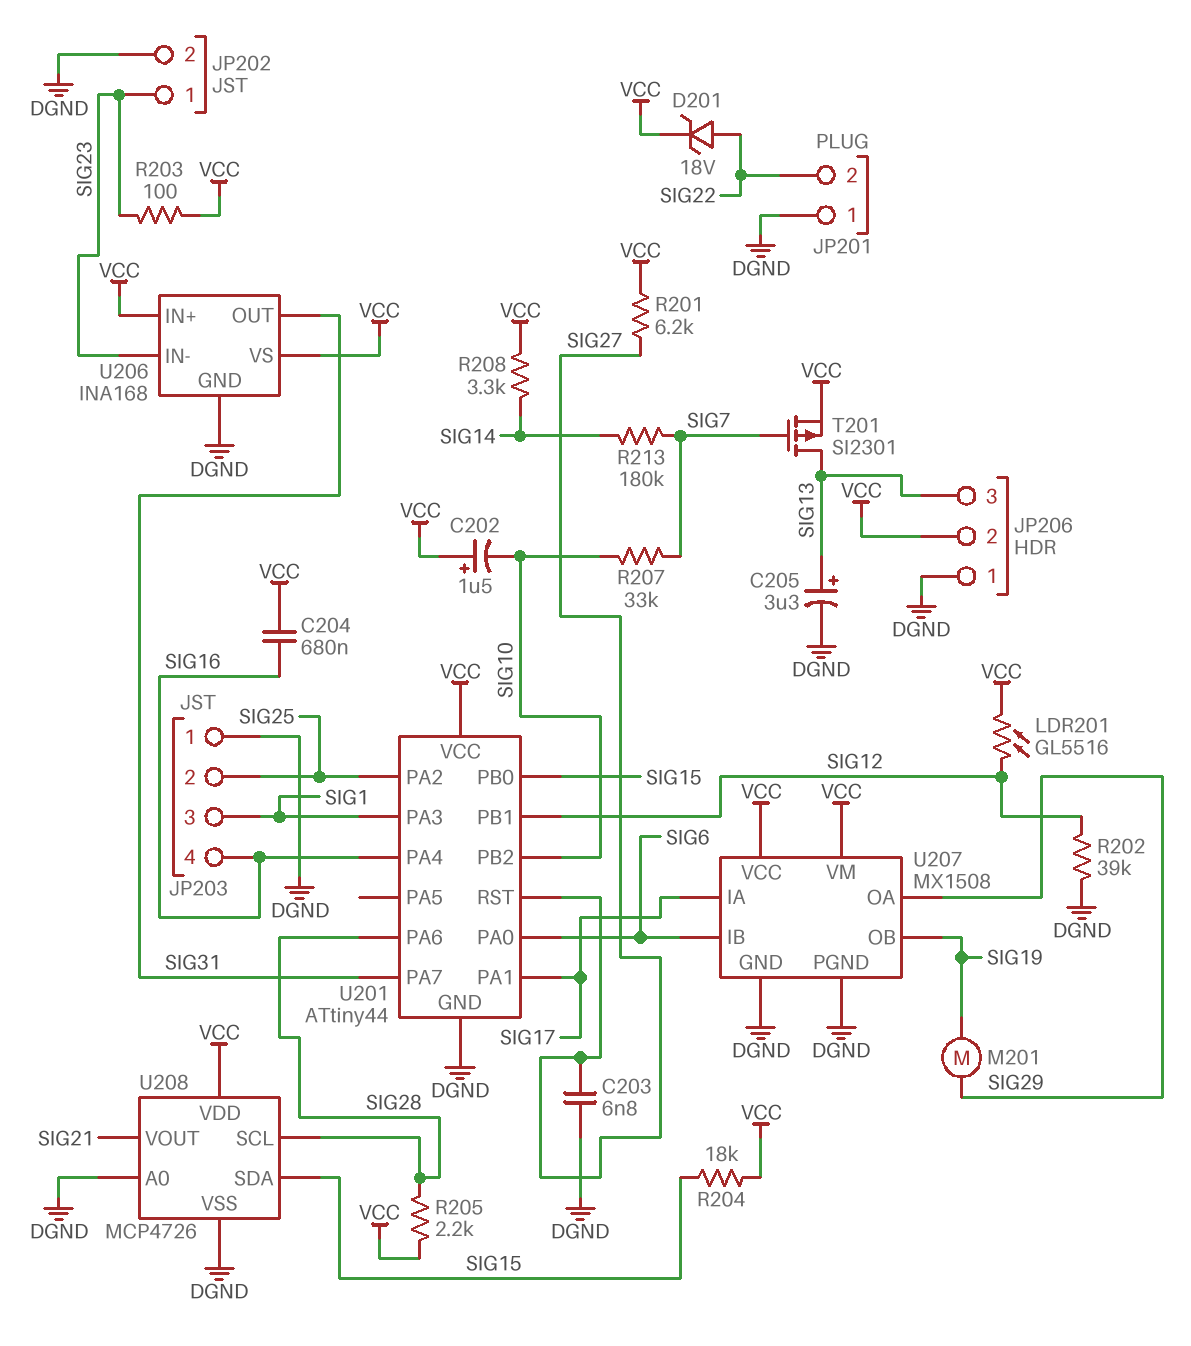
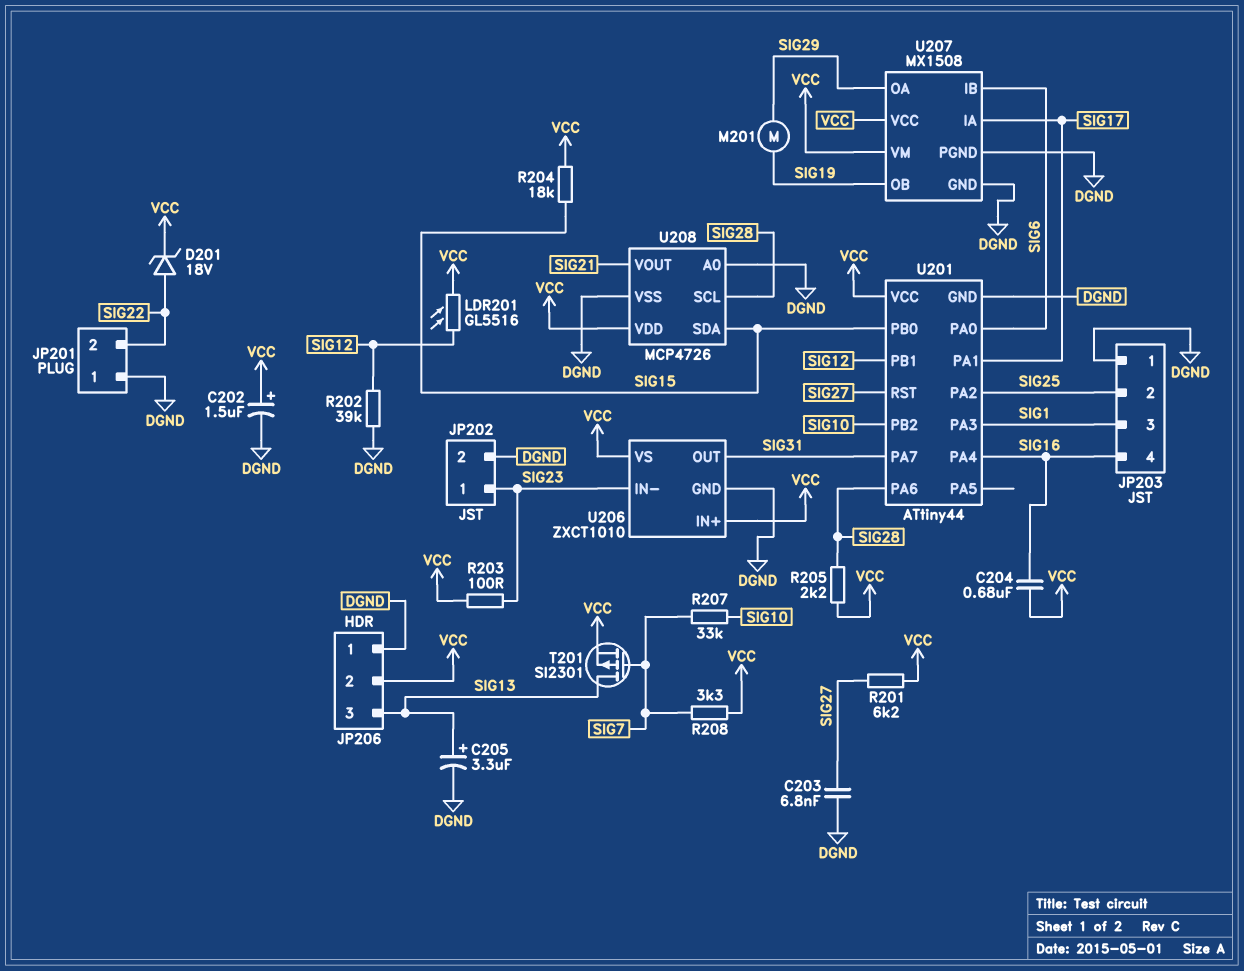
C202: 1.5uF (plus VCC, minus SIG10) -> 1.5uF (plus VCC, minus DGND)
R208: 3.3k (SIG14, VCC) -> 3.3k (SIG7, VCC)
R213: 180k (SIG7, SIG14) -> none
U206: INA168 -> ZXCT1010

